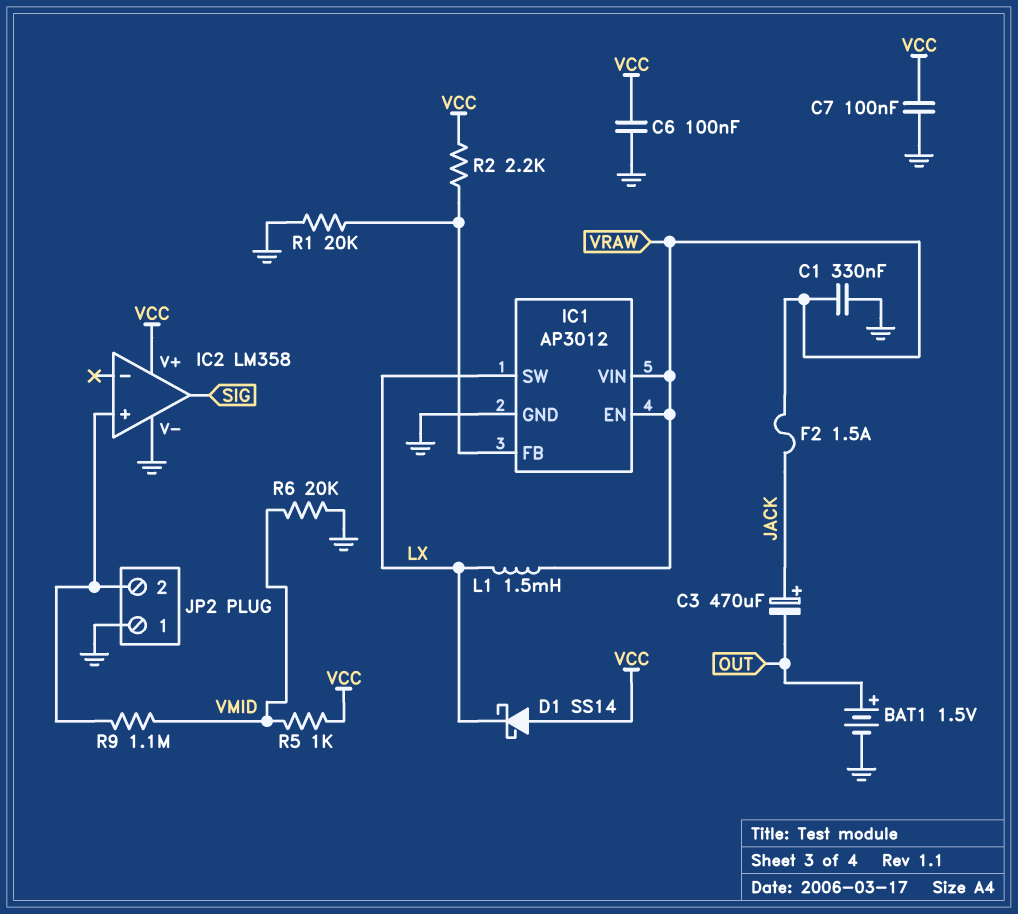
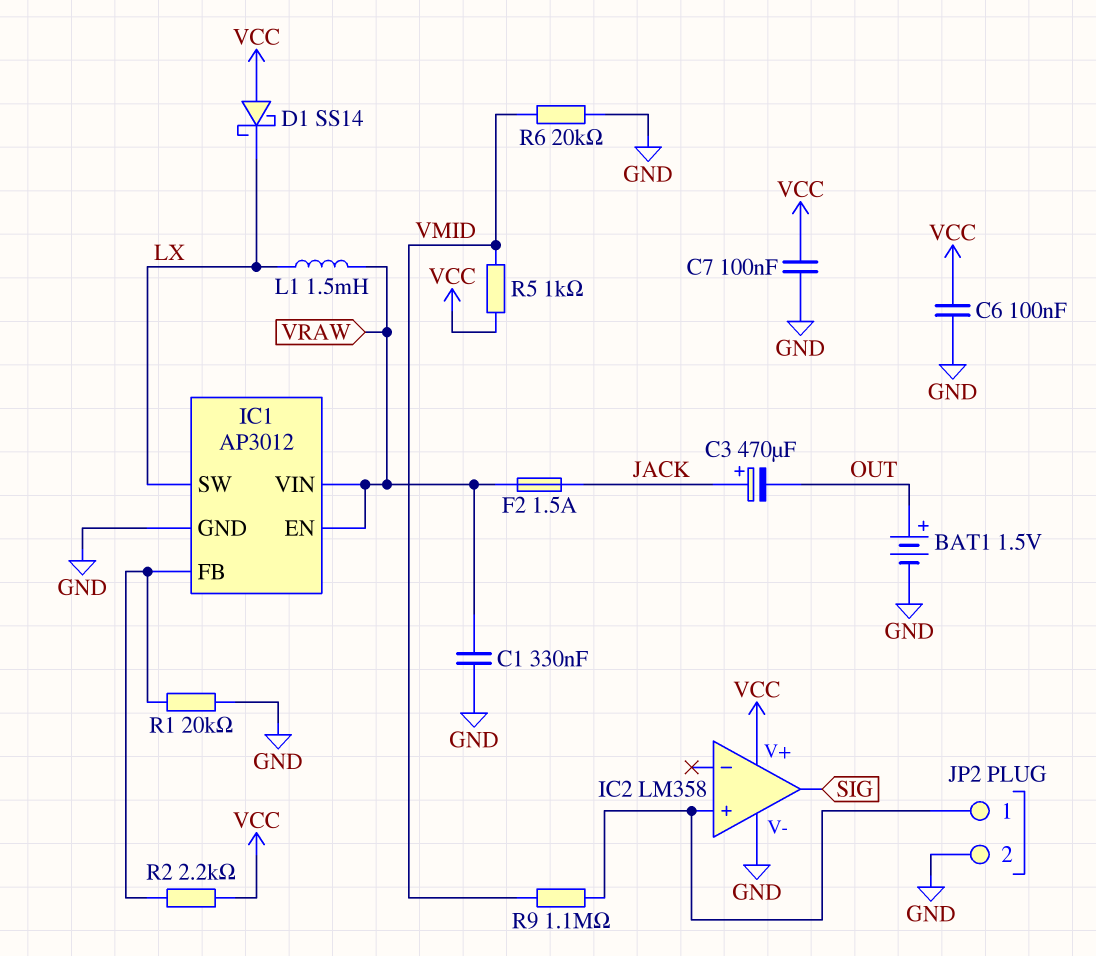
JP2 pin 1: GND -> IC2/in+
JP2 pin 2: IC2/in+ -> GND

